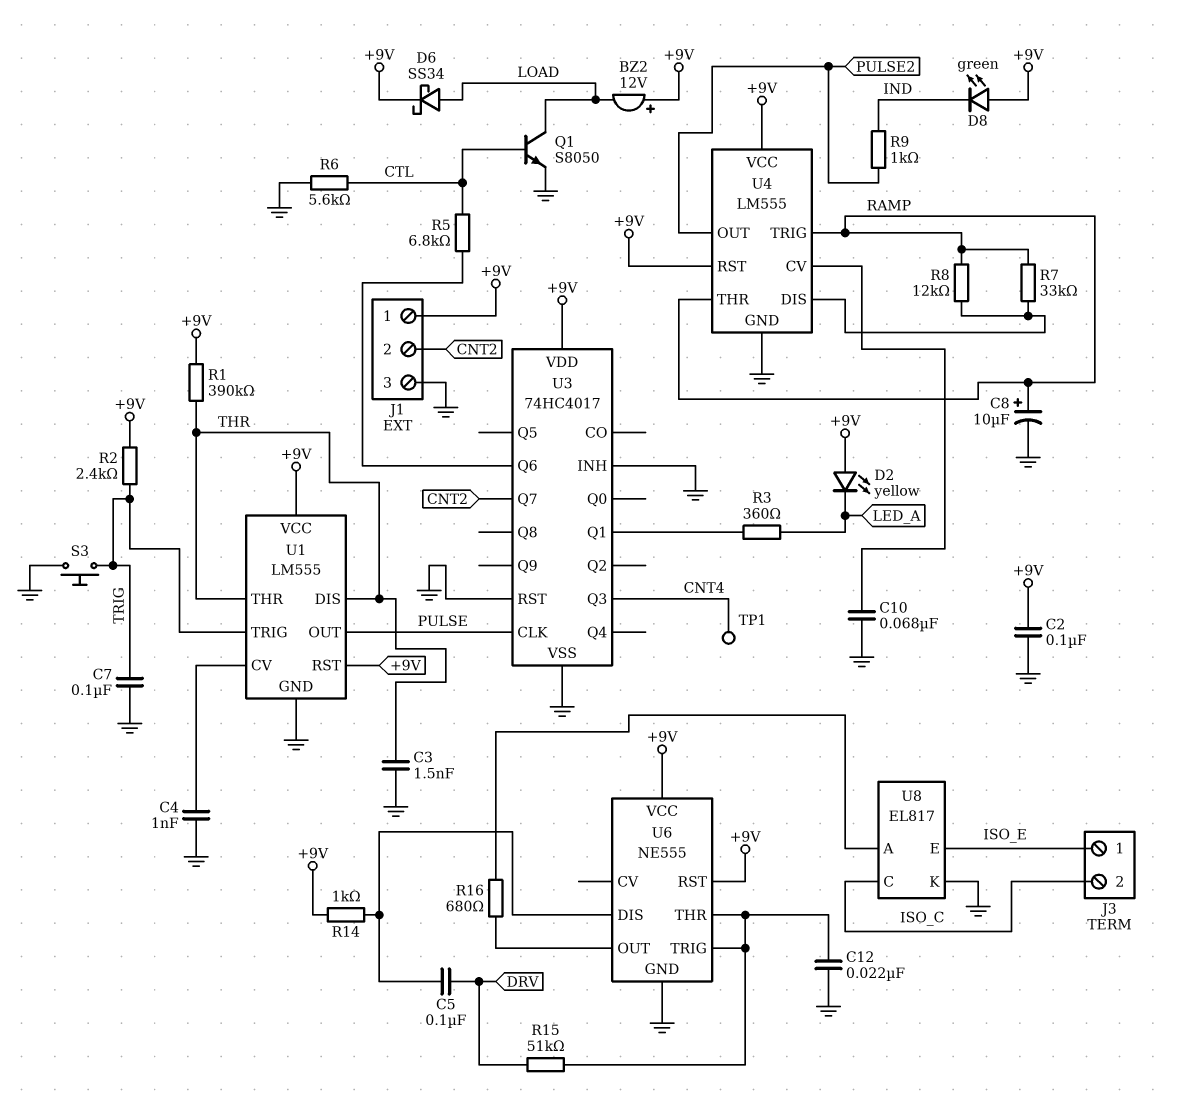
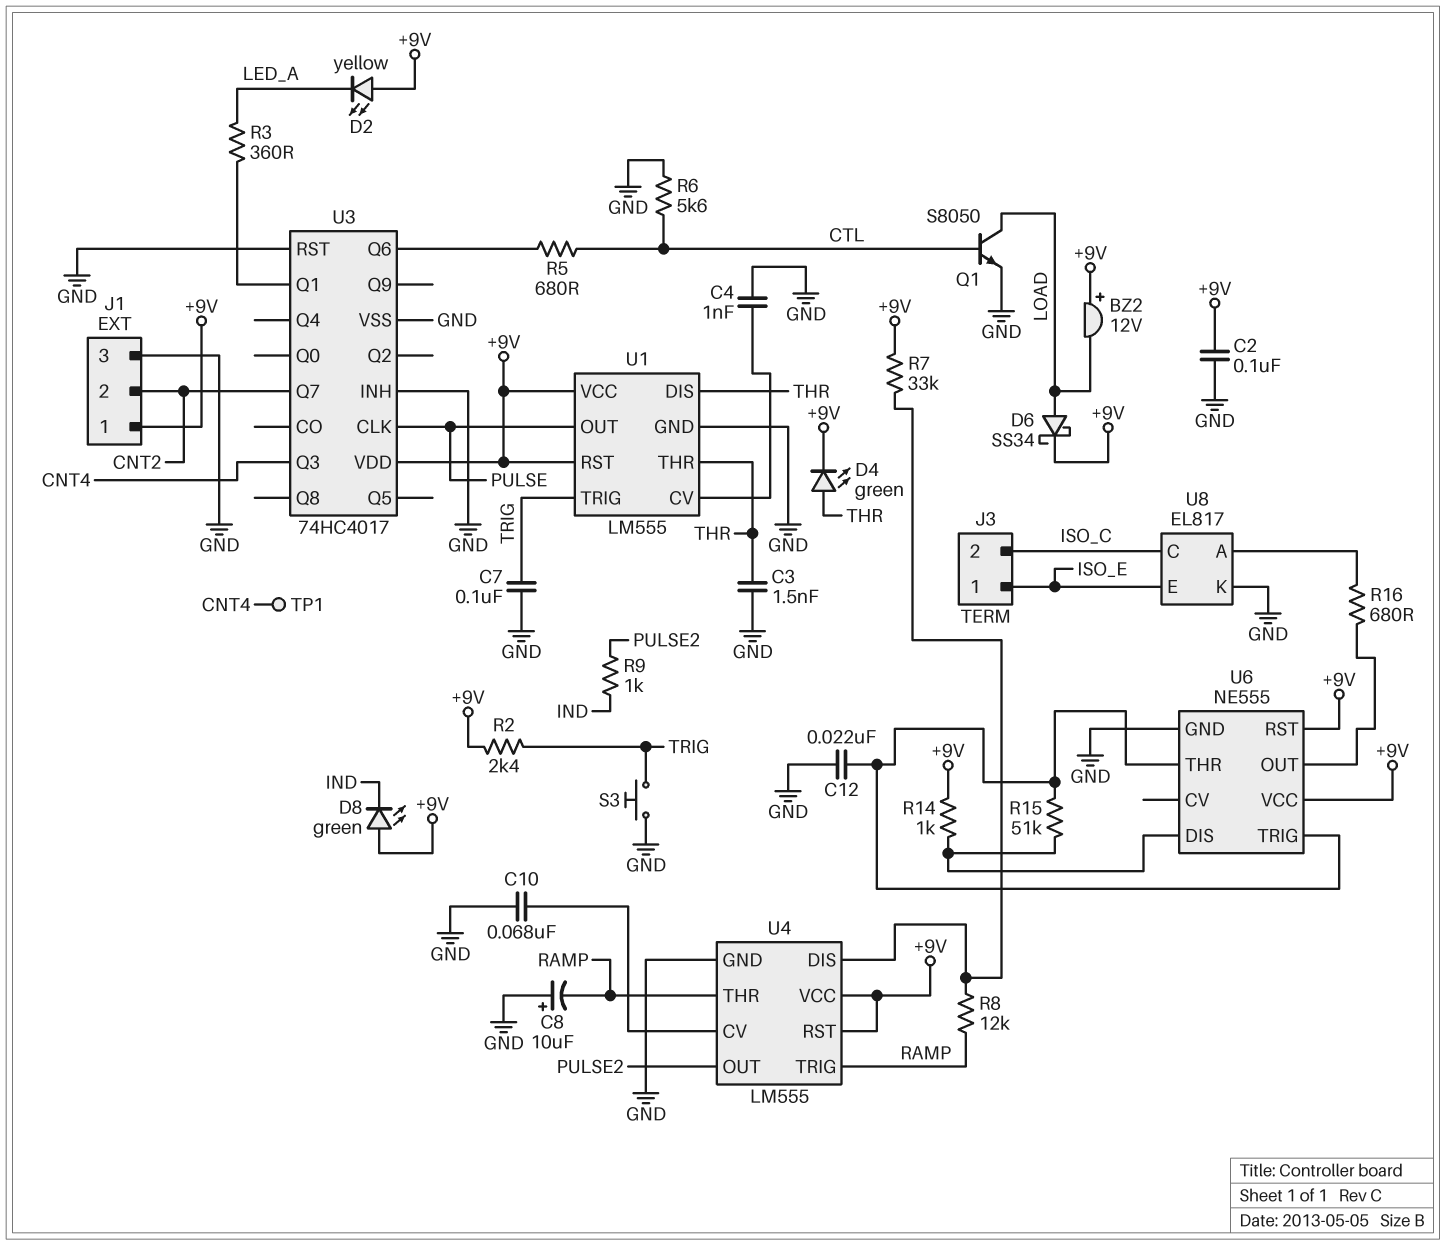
C5: 100nF (DRV, U6/DIS) -> none
C8: 10uF (plus RAMP, minus GND) -> 10uF (plus GND, minus RAMP)
D4: none -> LED green (A THR, K +9V)
R1: 390k (+9V, THR) -> none
R5: 6.8k (CTL, U3/Q6) -> 680 (CTL, U3/Q6)
R7: 33k (RAMP, U4/DIS) -> 33k (+9V, U4/DIS)
R15: 51k (DRV, U6/THR) -> 51k (U6/DIS, U6/THR)

